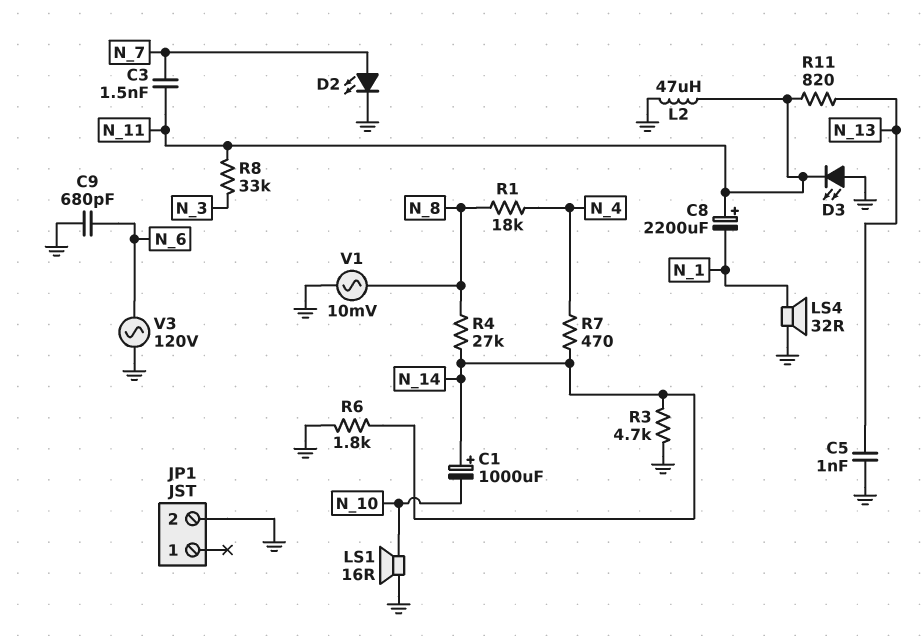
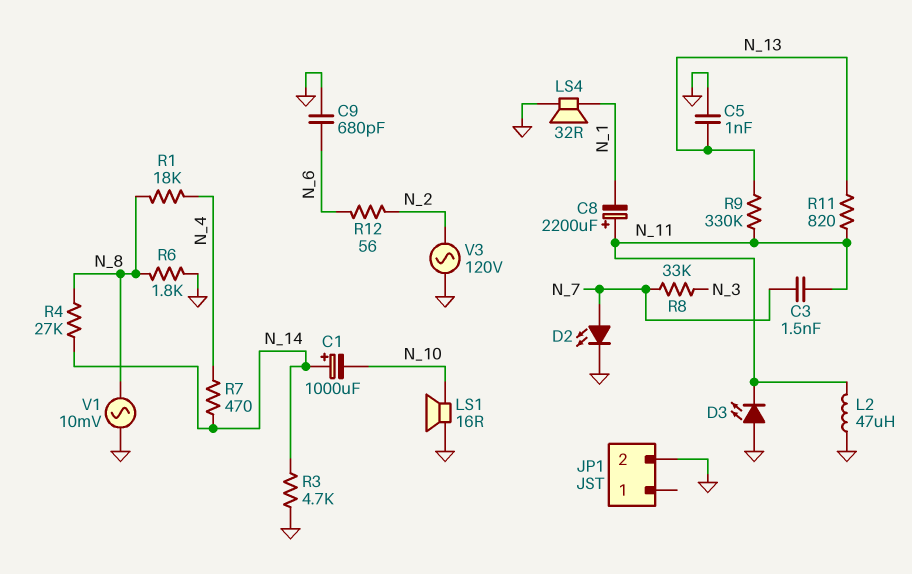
R6: 1.8k (GND, N_14) -> 1.8k (GND, N_8)
R8: 33k (N_3, N_11) -> 33k (N_3, N_7)
R9: none -> 330k (N_11, N_13)
R12: none -> 56 (N_2, N_6)
V3: AC 120V (GND, N_6) -> AC 120V (GND, N_2)

